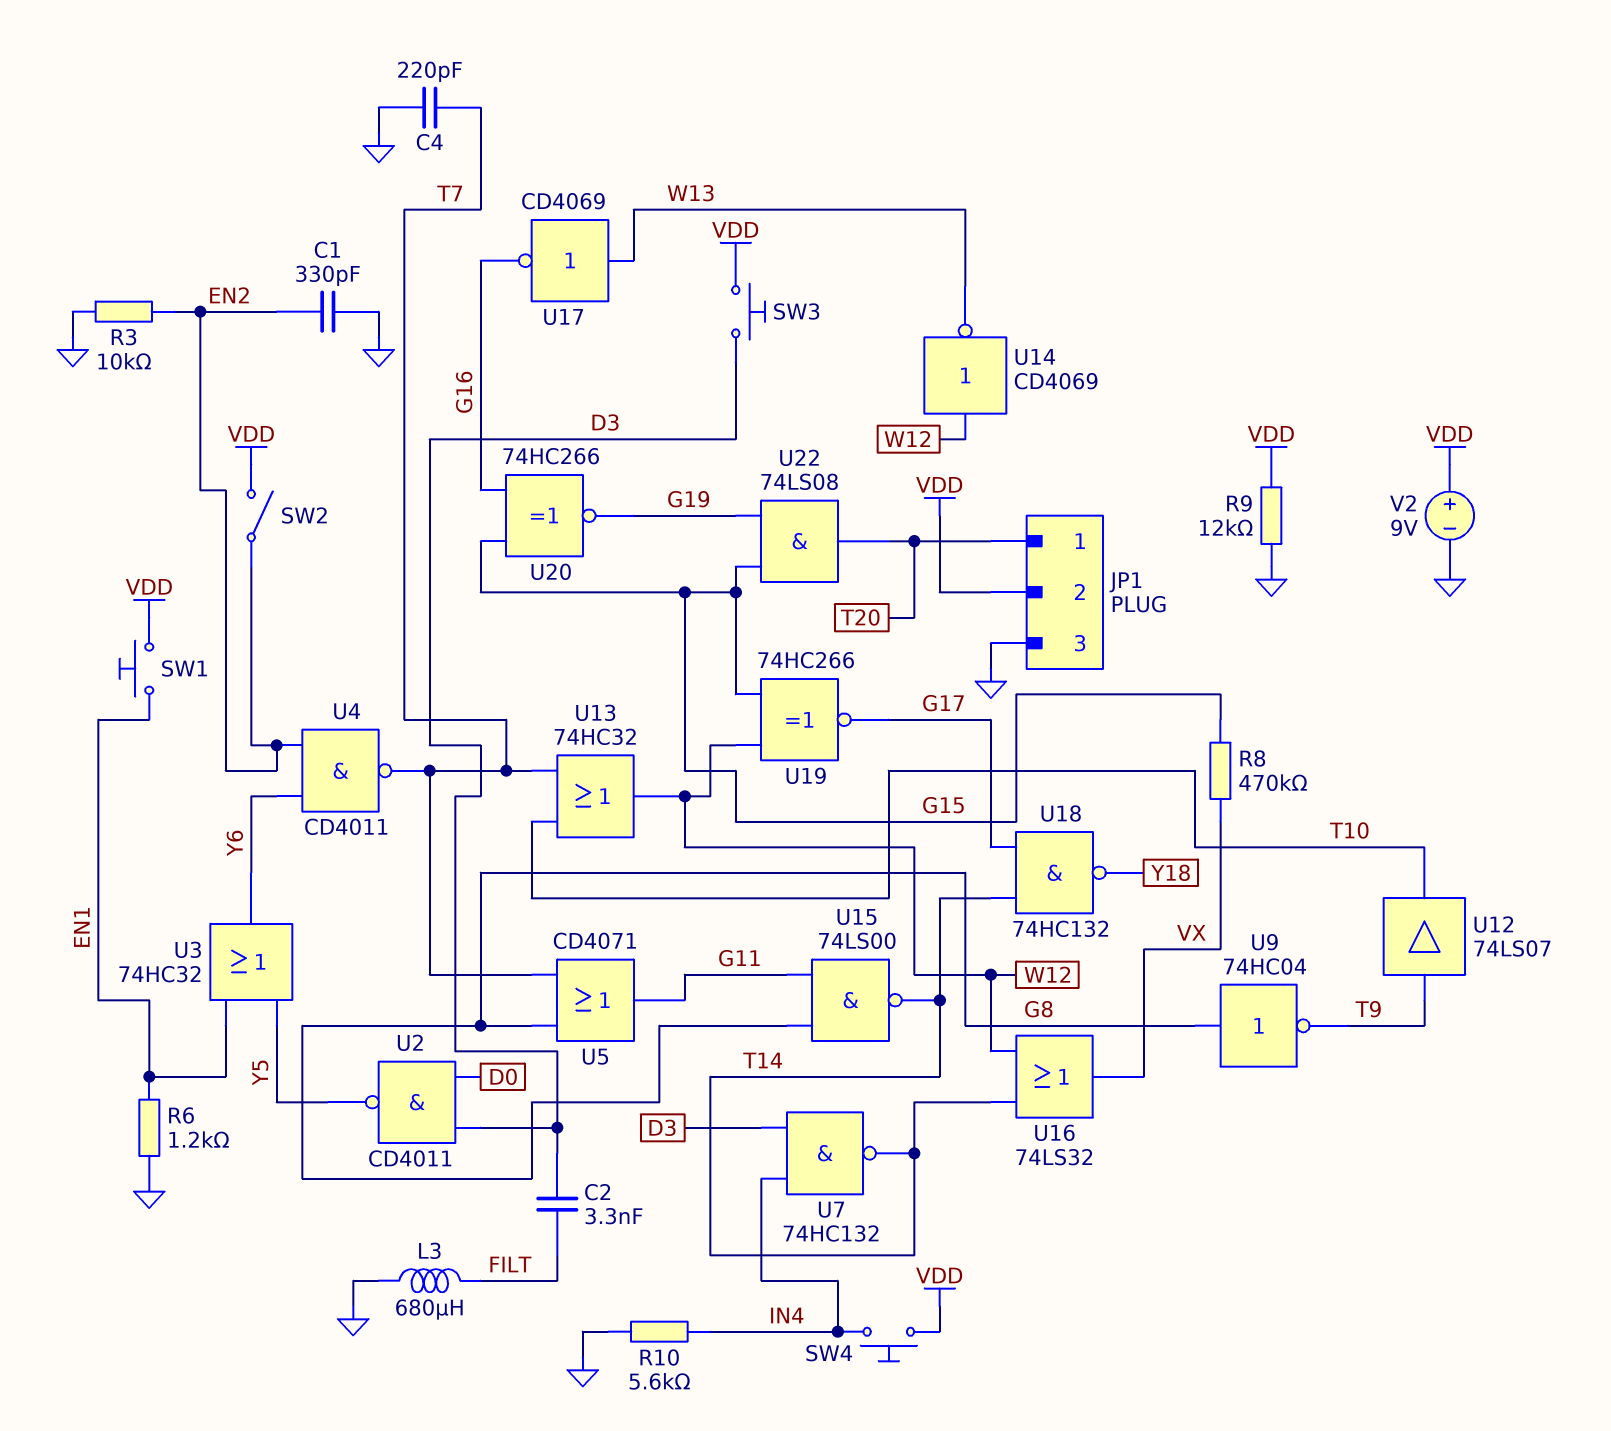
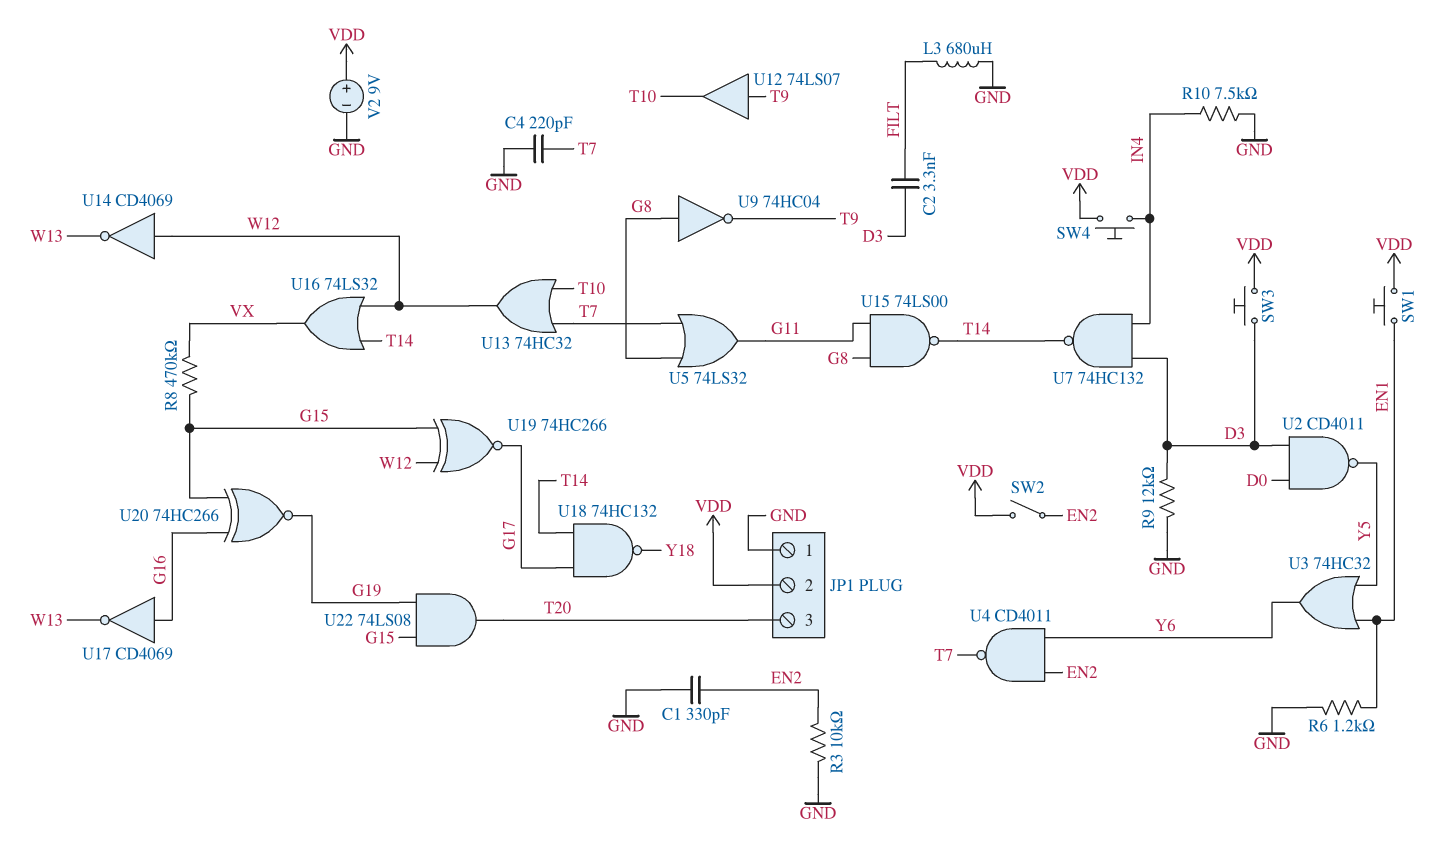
JP1 pin 1: T20 -> GND
JP1 pin 3: GND -> T20
R9: 12k (GND, VDD) -> 12k (D3, GND)
R10: 5.6k (GND, IN4) -> 7.5k (GND, IN4)
U5: OR CD4071 (in G8, in T7, out G11) -> OR 74LS32 (in G8, in T7, out G11)
U17: NOT CD4069 (in W13, out G16) -> NOT CD4069 (in G16, out W13)

